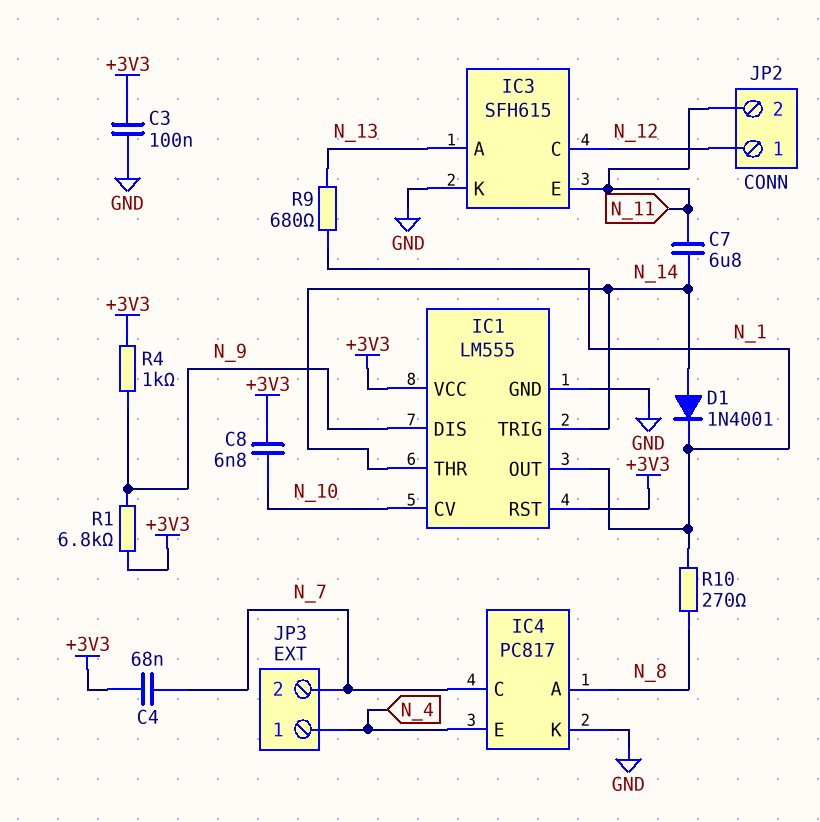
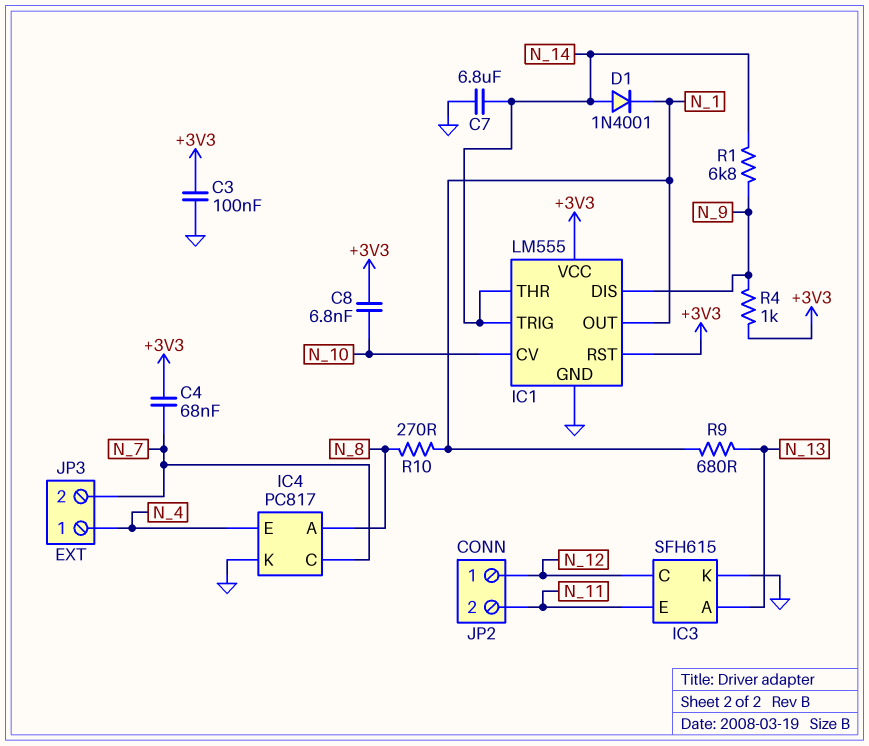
C7: 6.8uF (N_11, N_14) -> 6.8uF (GND, N_14)
R1: 6.8k (+3V3, N_9) -> 6.8k (N_9, N_14)

